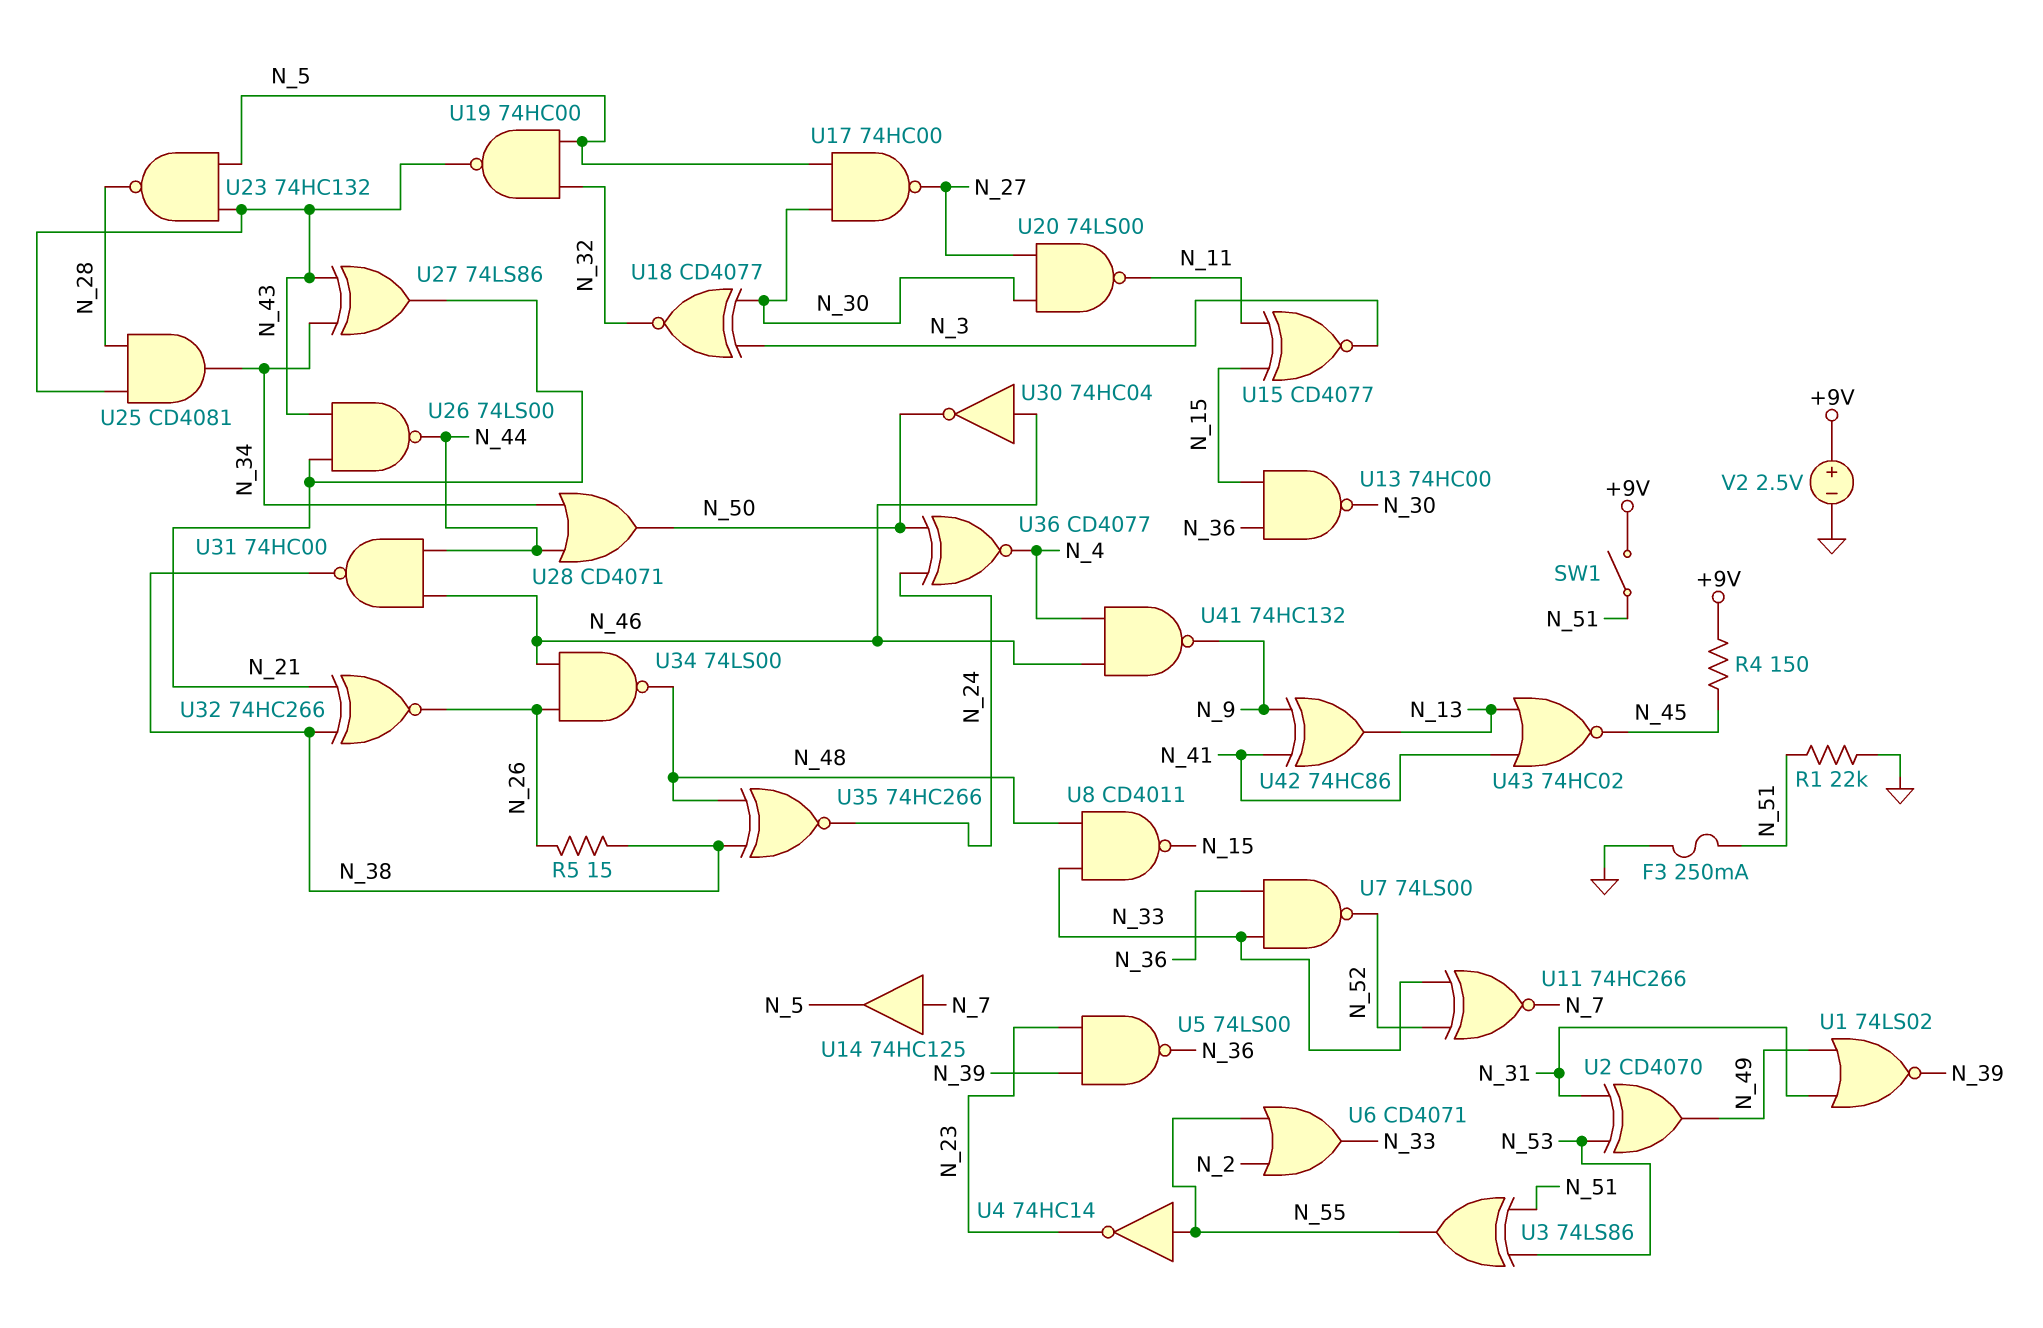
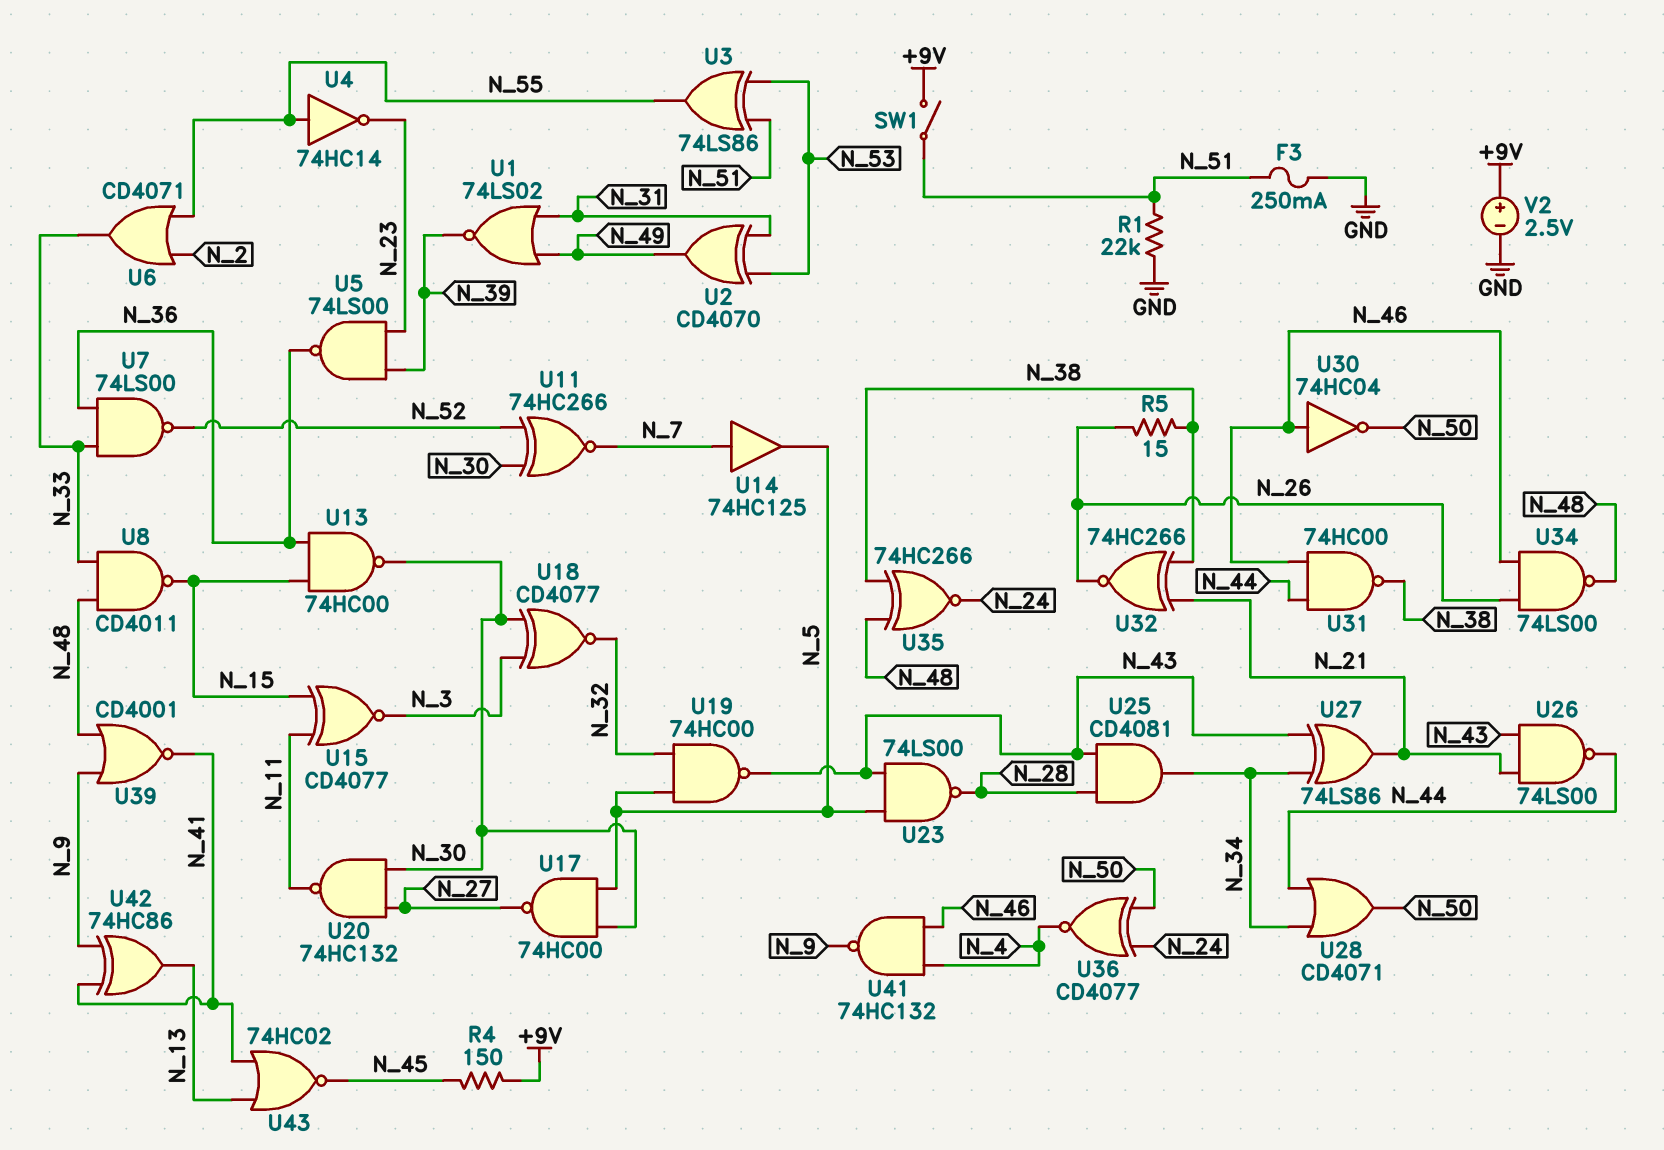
U11: XNOR 74HC266 (in N_33, in N_52, out N_7) -> XNOR 74HC266 (in N_30, in N_52, out N_7)
U20: NAND 74LS00 (in N_27, in N_30, out N_11) -> NAND 74HC132 (in N_27, in N_30, out N_11)
U23: NAND 74HC132 (in N_5, in N_43, out N_28) -> NAND 74LS00 (in N_5, in N_43, out N_28)
U39: none -> NOR CD4001 (in N_9, in N_48, out N_41)

